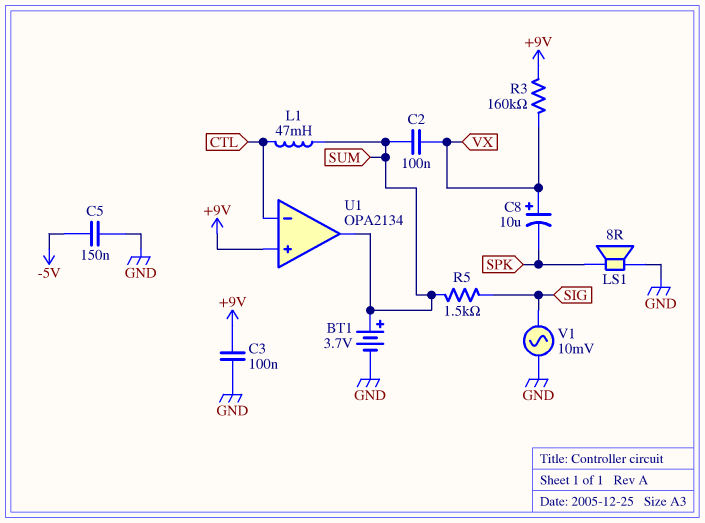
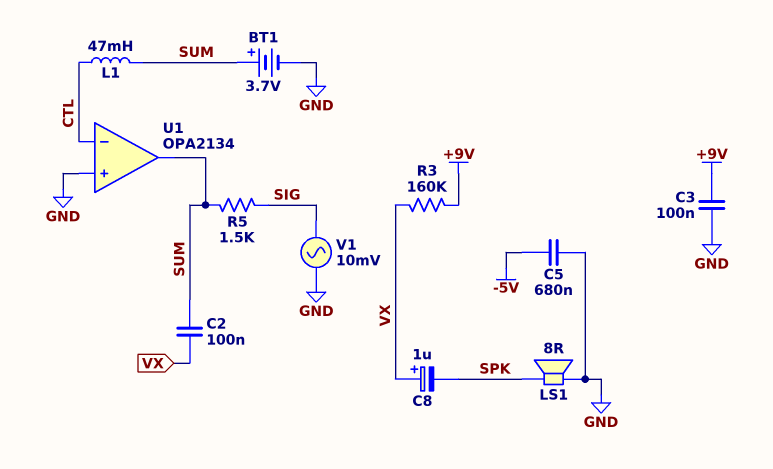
C5: 150nF (-5V, GND) -> 680nF (-5V, GND)
C8: 10uF (plus VX, minus SPK) -> 1uF (plus VX, minus SPK)
U1 pin in+: +9V -> GND

